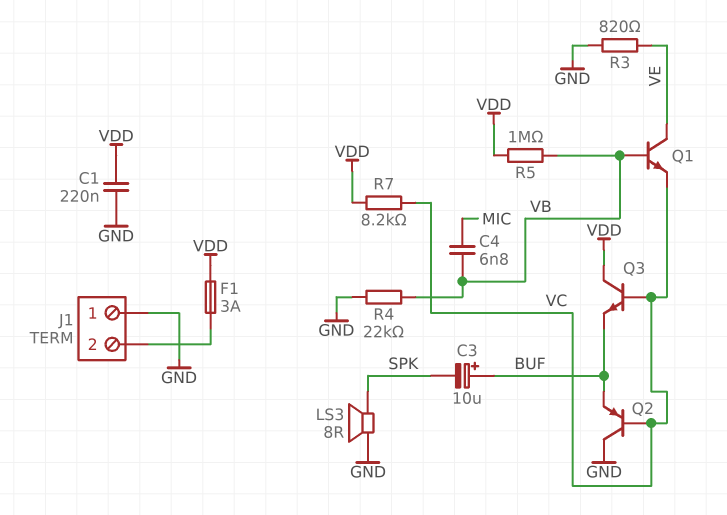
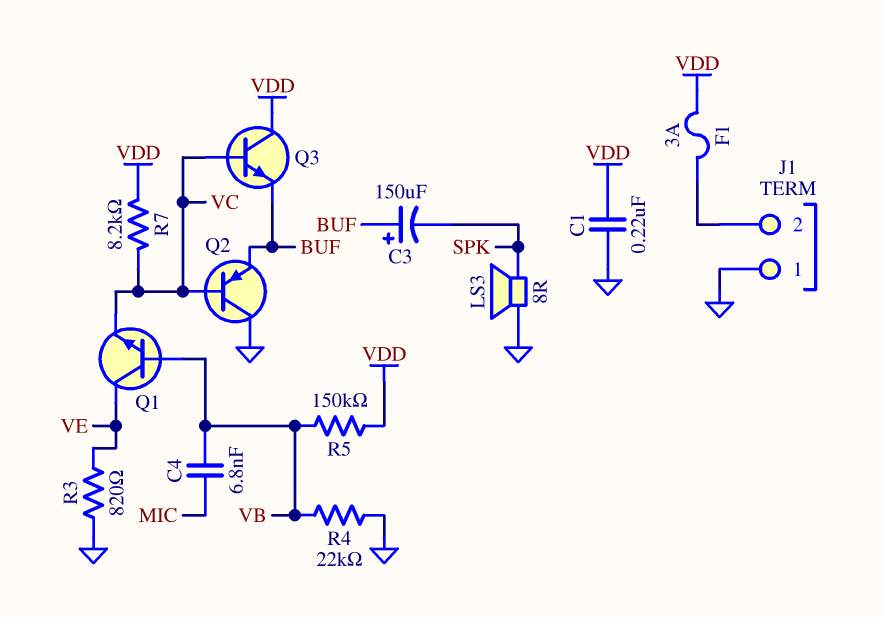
C3: 10uF (plus BUF, minus SPK) -> 150uF (plus BUF, minus SPK)
R5: 1M (VB, VDD) -> 150k (VB, VDD)

